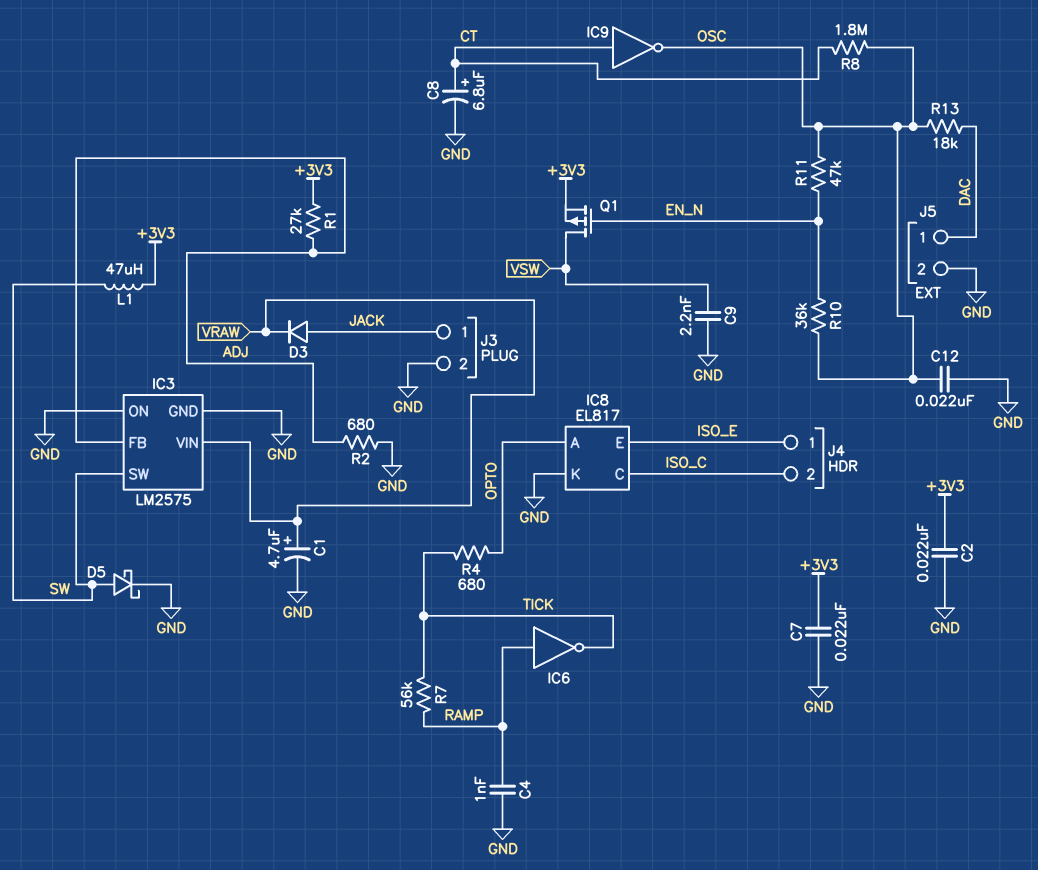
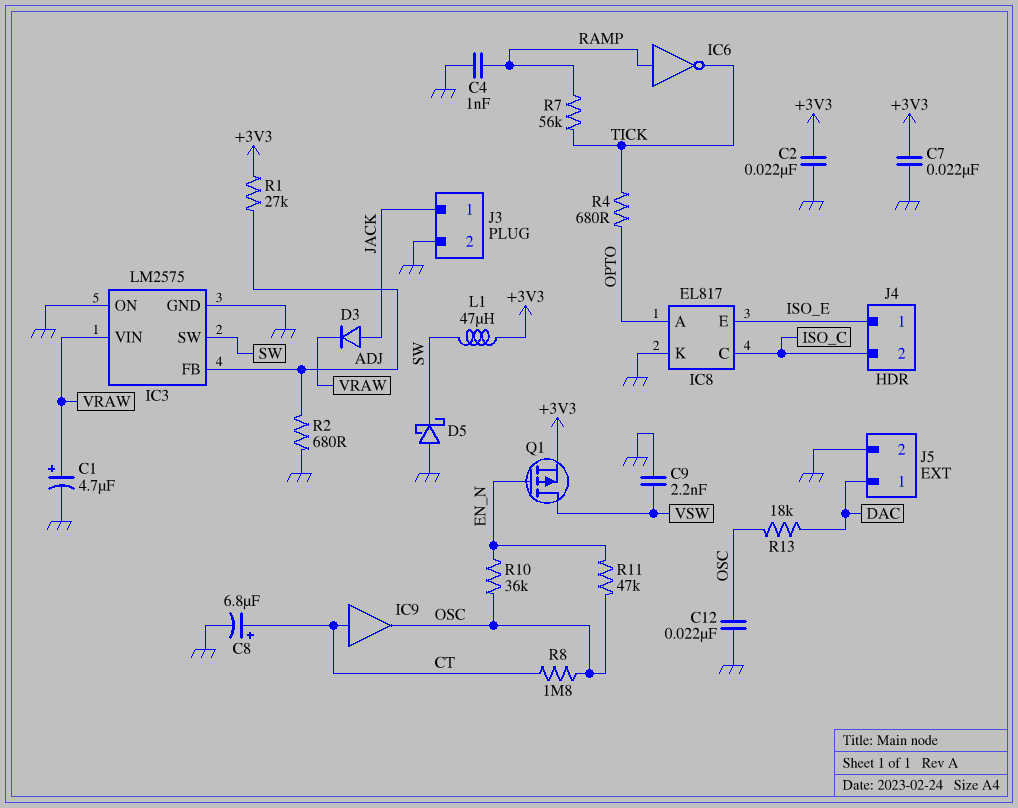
D5: schottky (A SW, K GND) -> schottky (A GND, K SW)
IC9: NOT (in CT, out OSC) -> buffer (in CT, out OSC)

